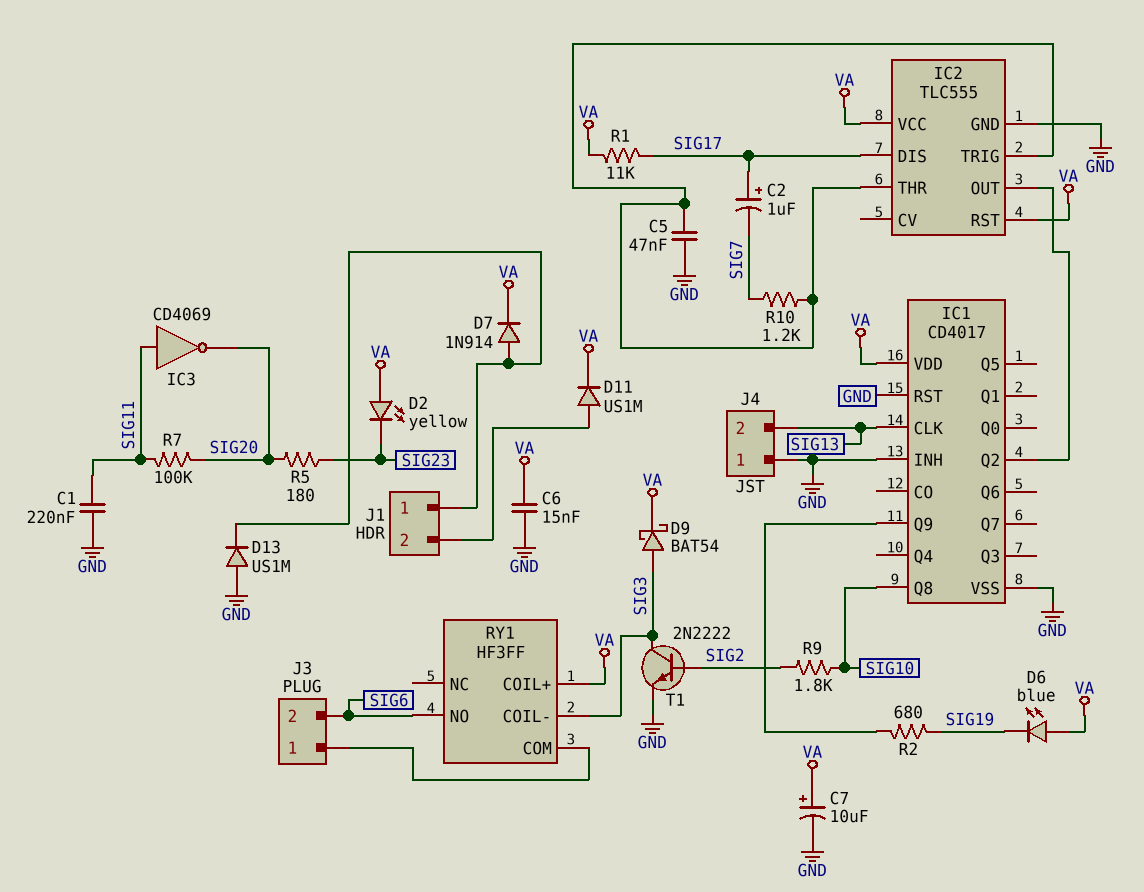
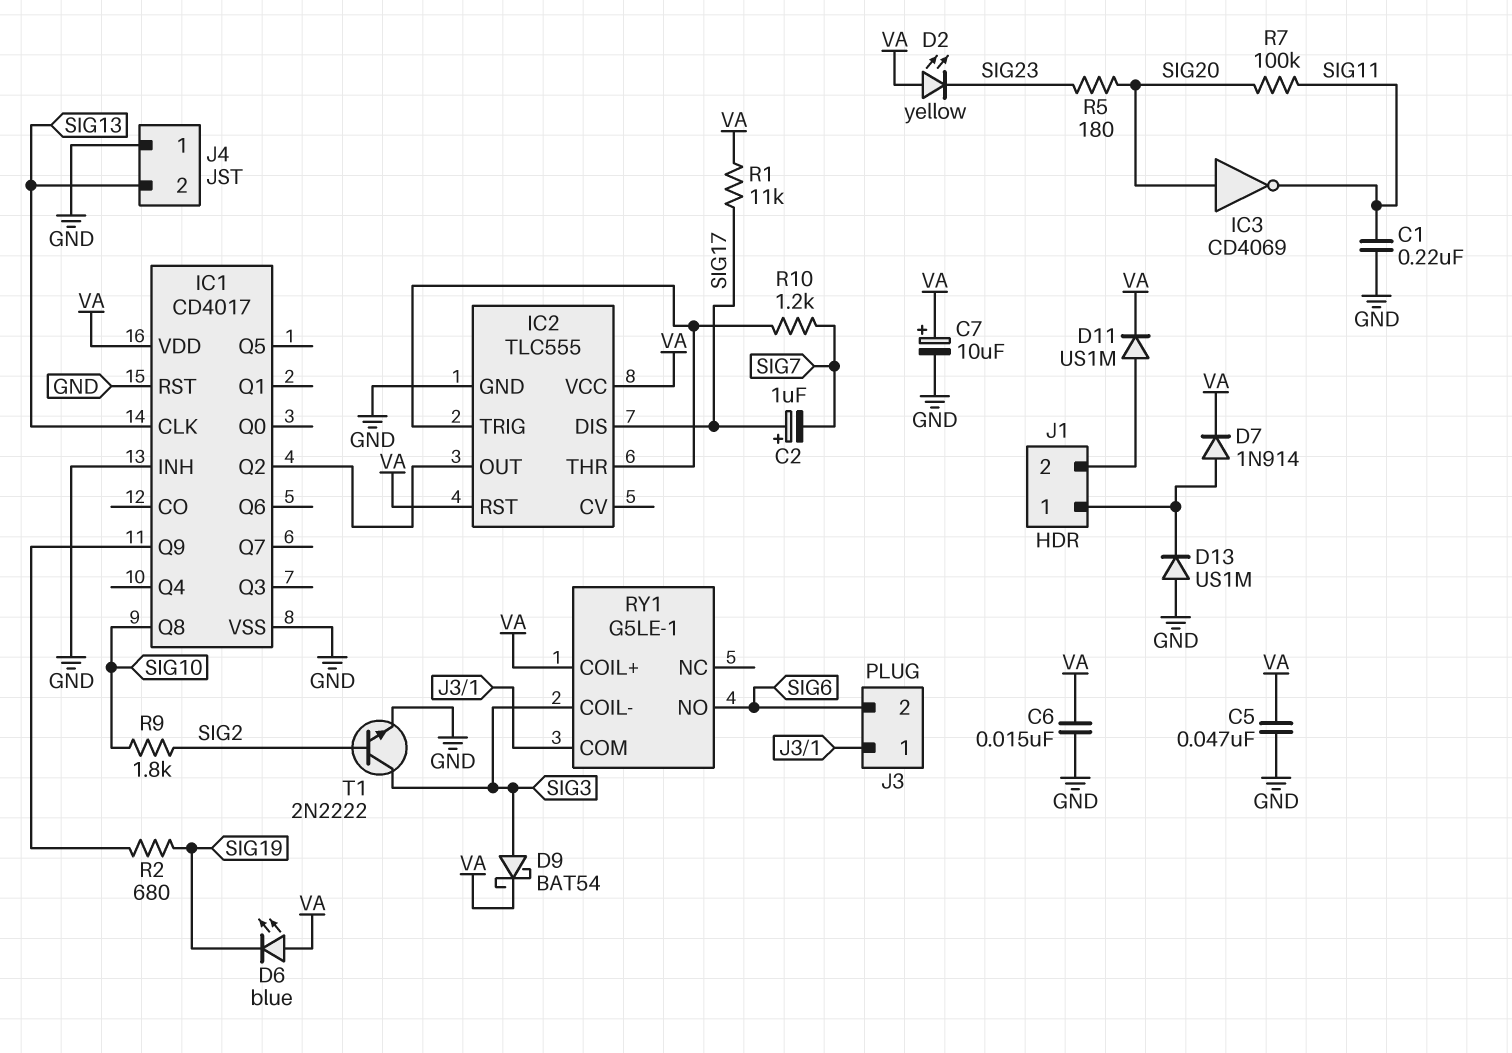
C5: 47nF (GND, IC2/THR) -> 47nF (GND, VA)
IC3: NOT CD4069 (in SIG11, out SIG20) -> NOT CD4069 (in SIG20, out SIG11)
RY1: HF3FF -> G5LE-1

